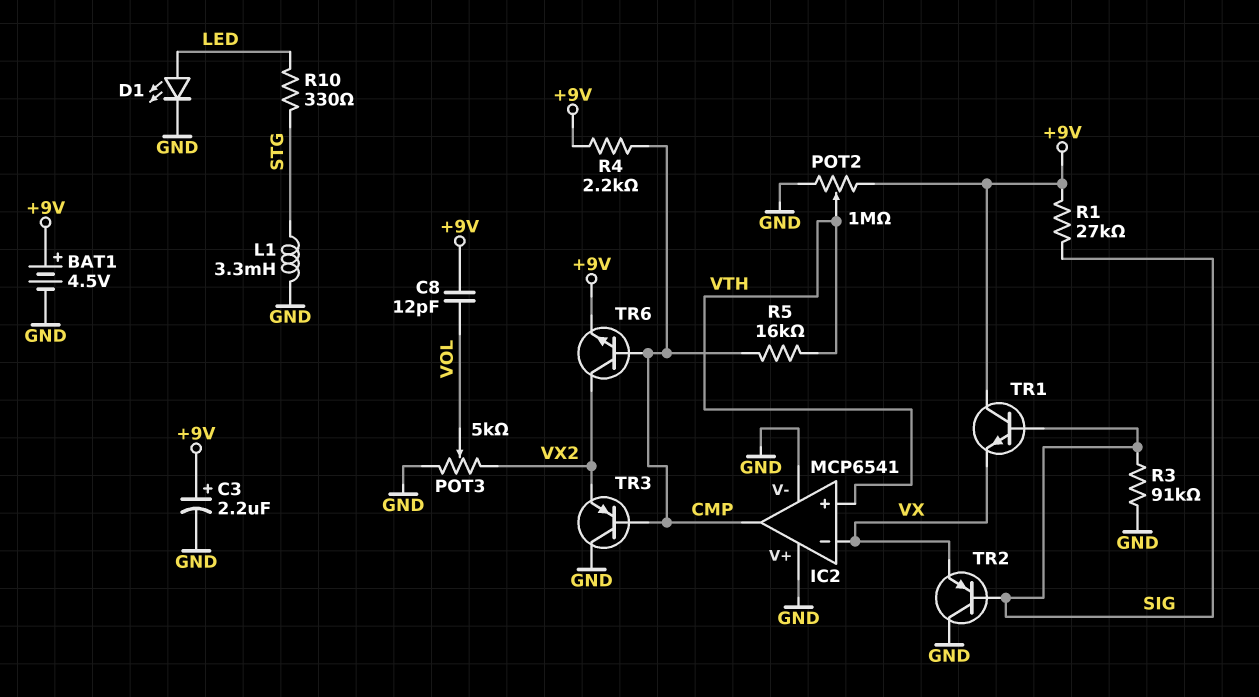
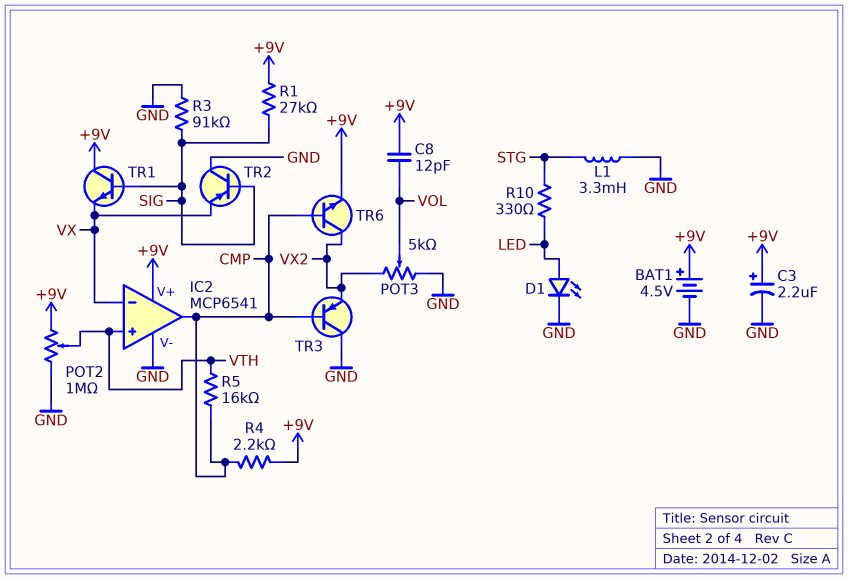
IC2 pin V+: GND -> +9V

